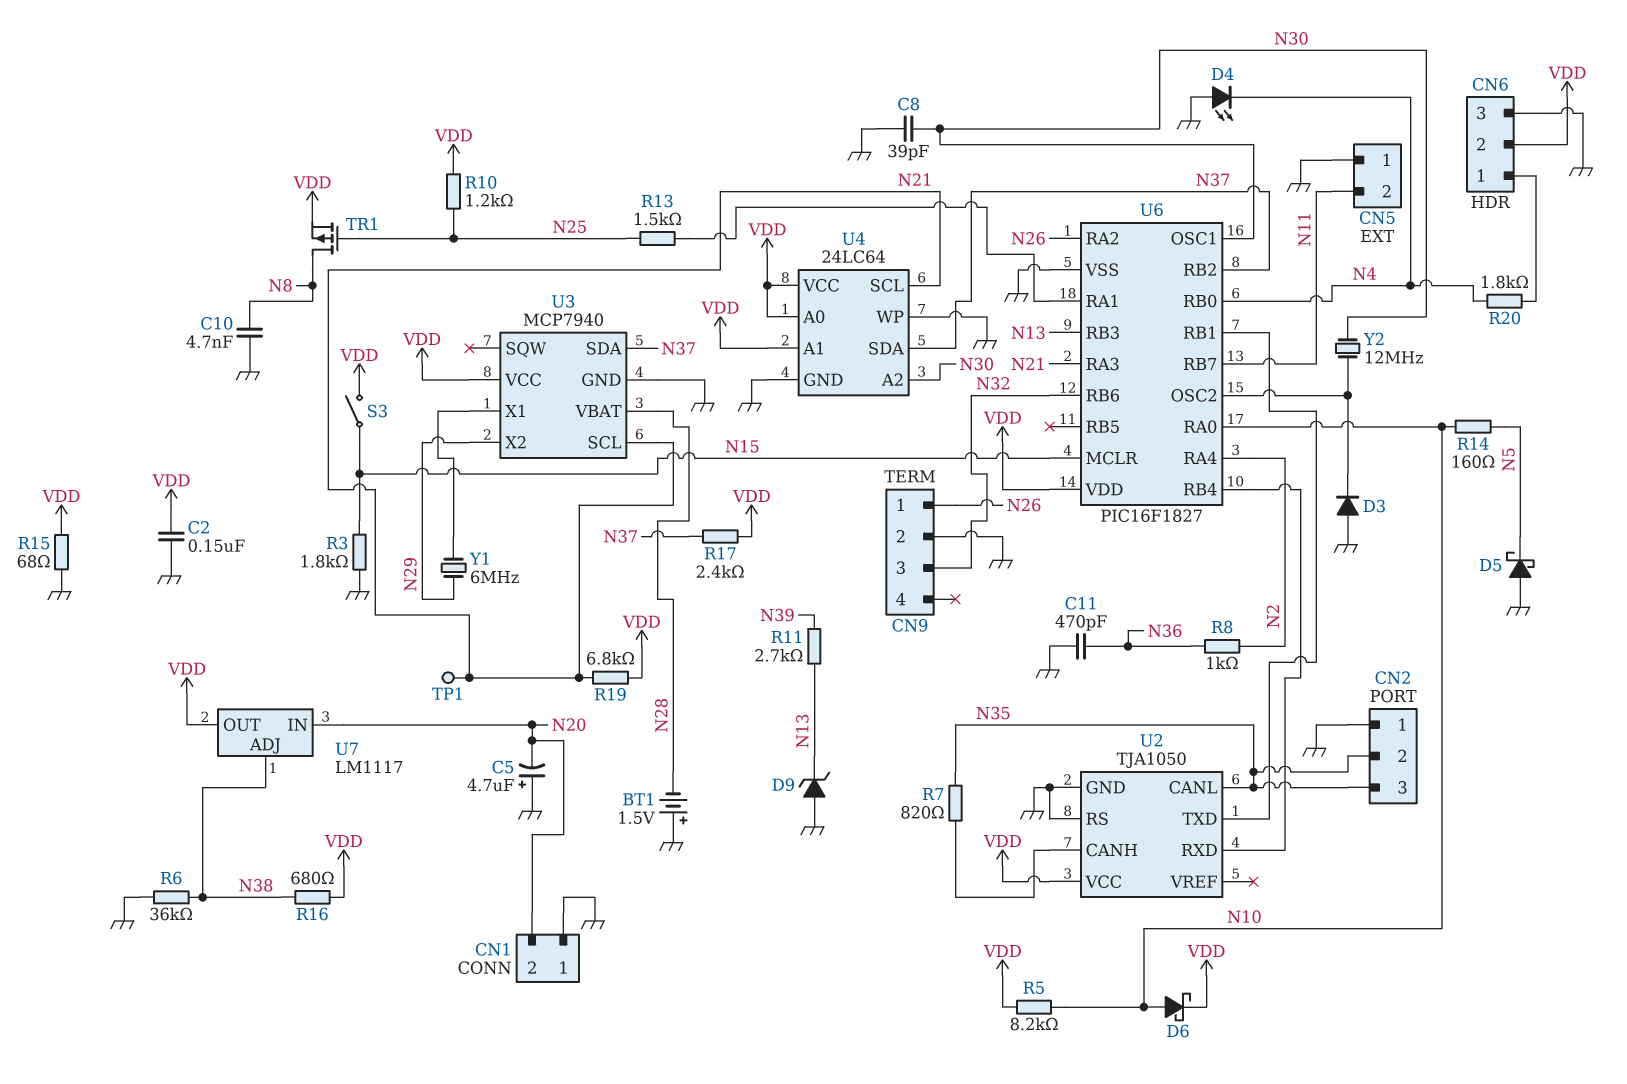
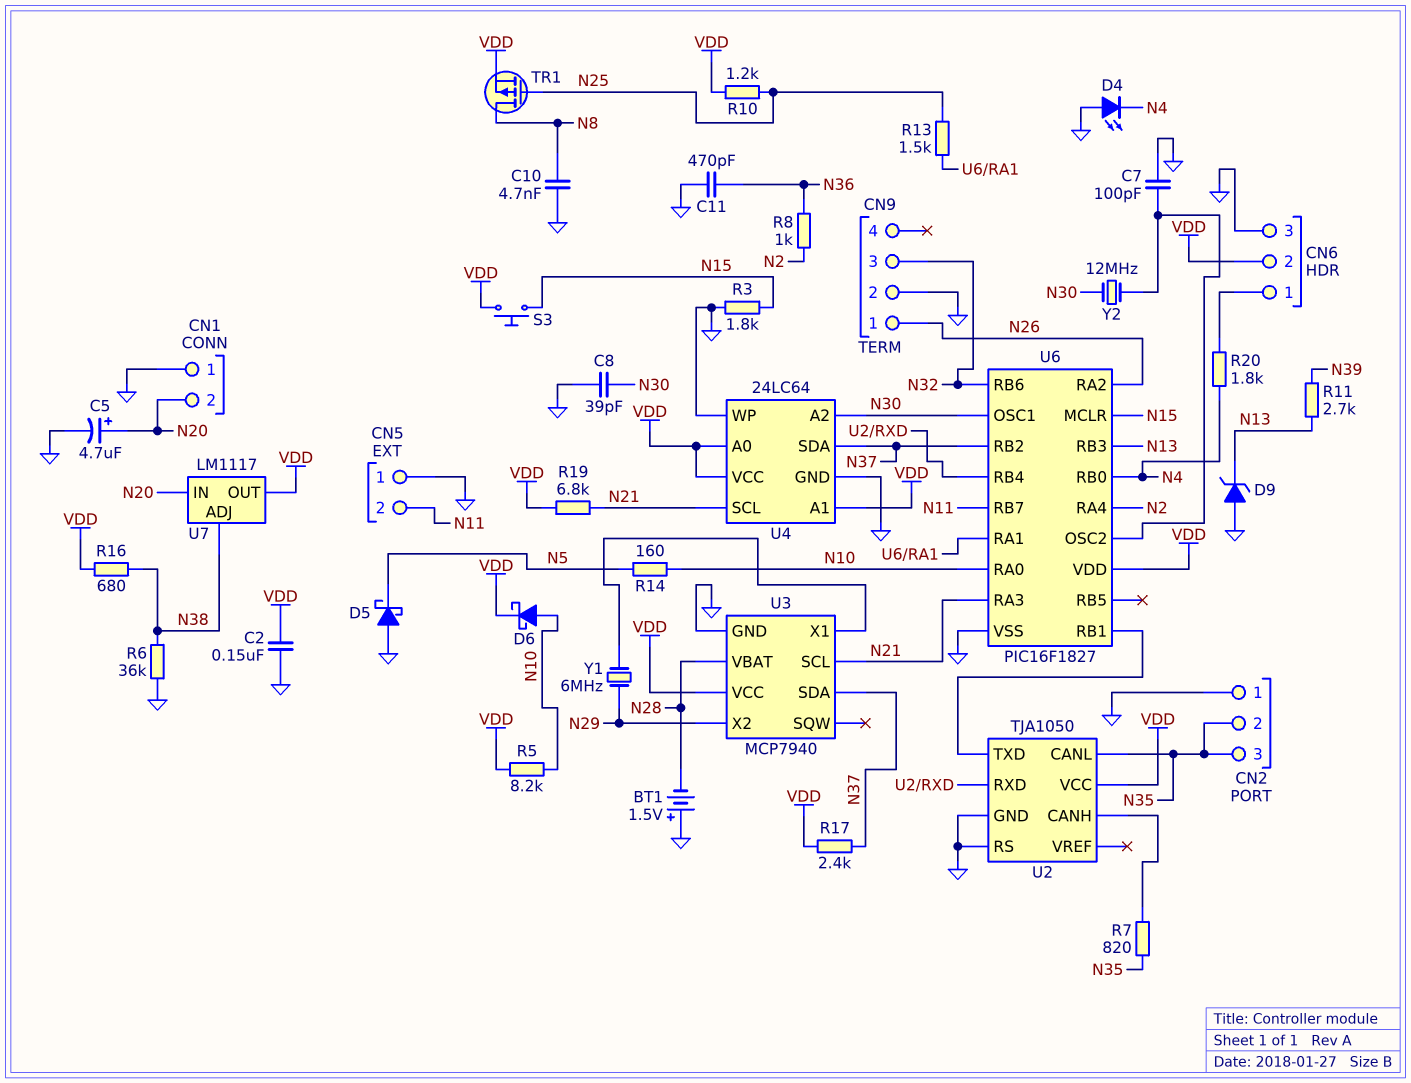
C5: 4.7uF (plus GND, minus N20) -> 4.7uF (plus N20, minus GND)
C7: none -> 100pF (GND, U6/OSC2)
D3: diode (A GND, K U6/OSC2) -> none
R15: 68 (GND, VDD) -> none
S3: switch (N15, VDD) -> button (N15, VDD)
TP1: test point (N21) -> none

